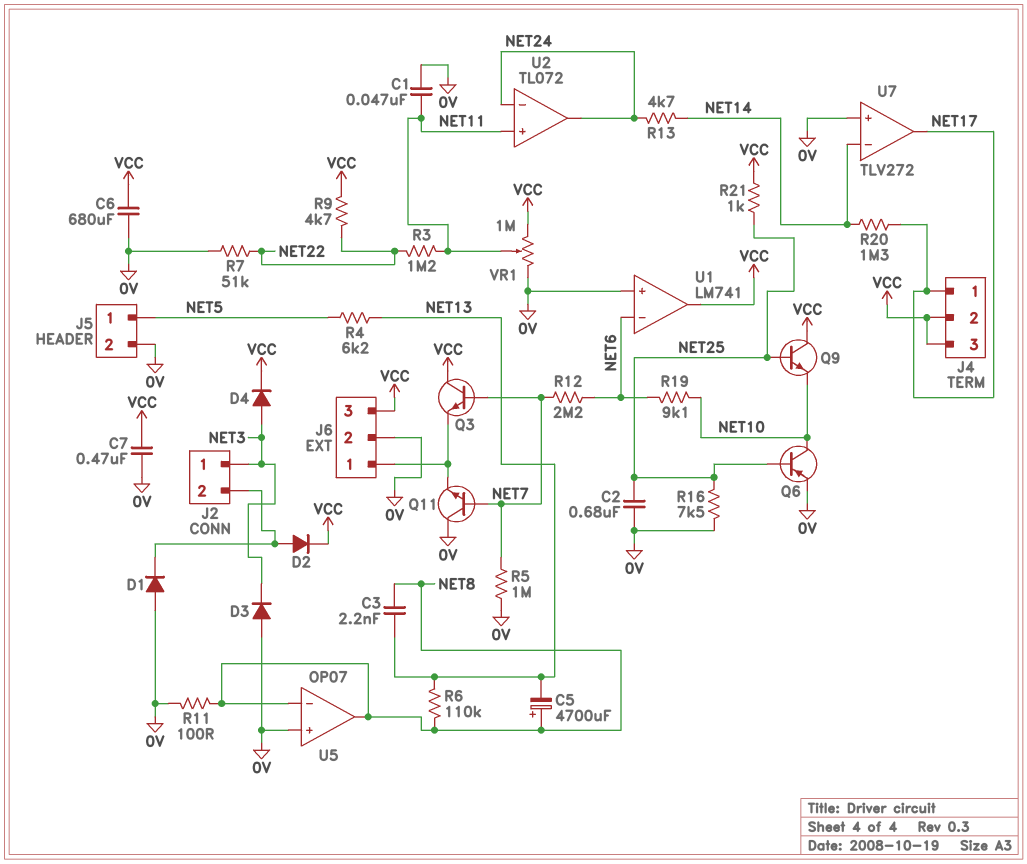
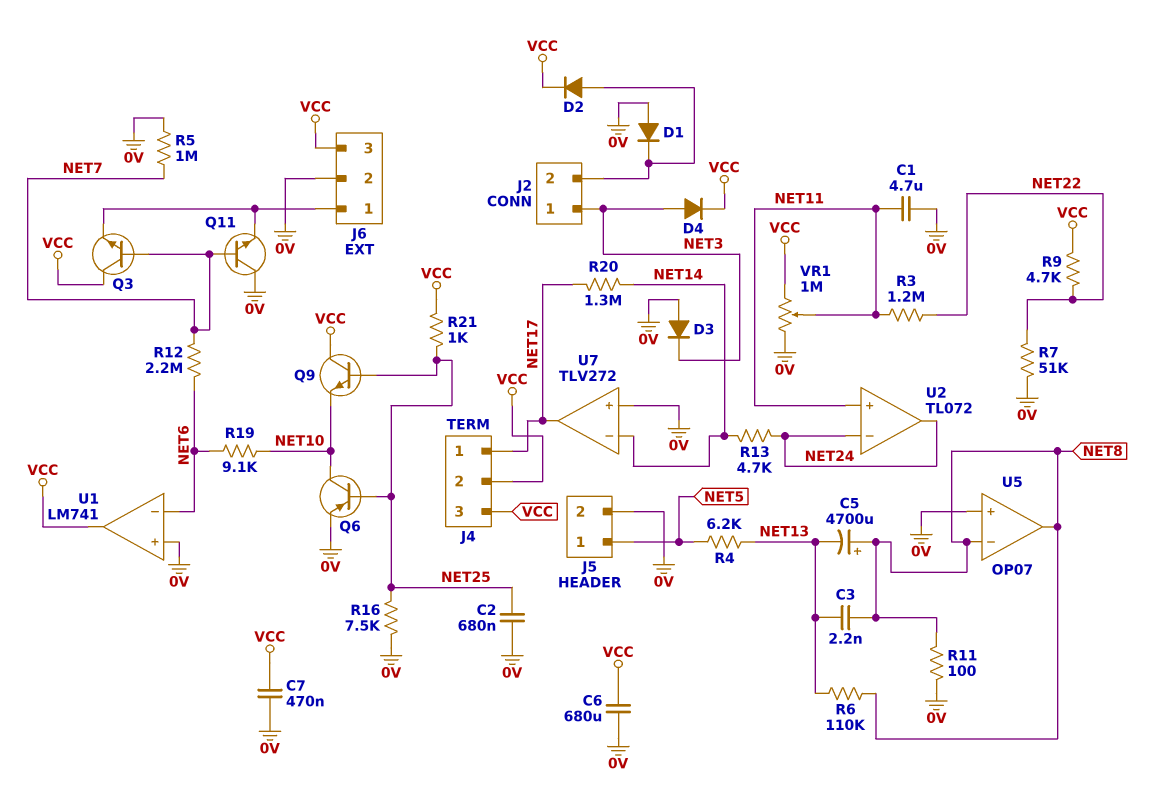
C1: 47nF (0V, NET11) -> 4.7uF (0V, NET11)

